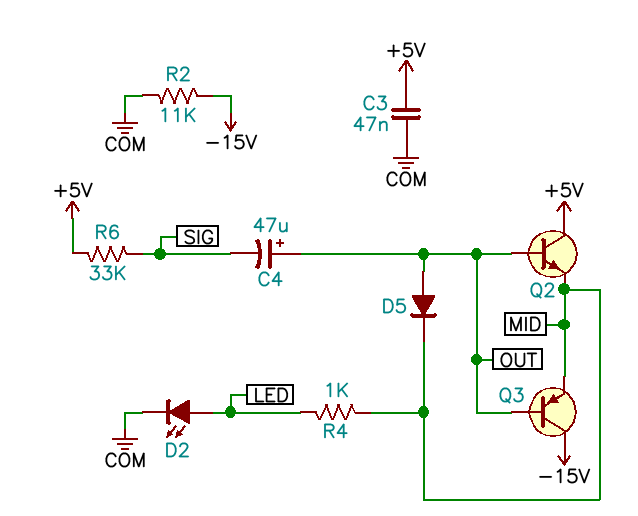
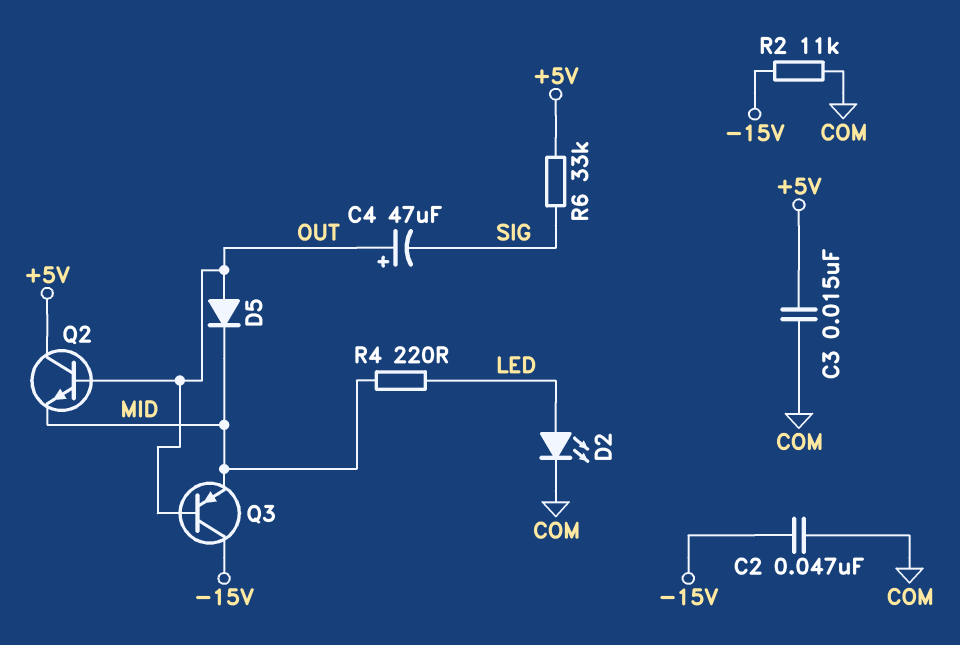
C2: none -> 47nF (-15V, COM)
C3: 47nF (+5V, COM) -> 15nF (+5V, COM)
R4: 1k (LED, MID) -> 220 (LED, MID)

